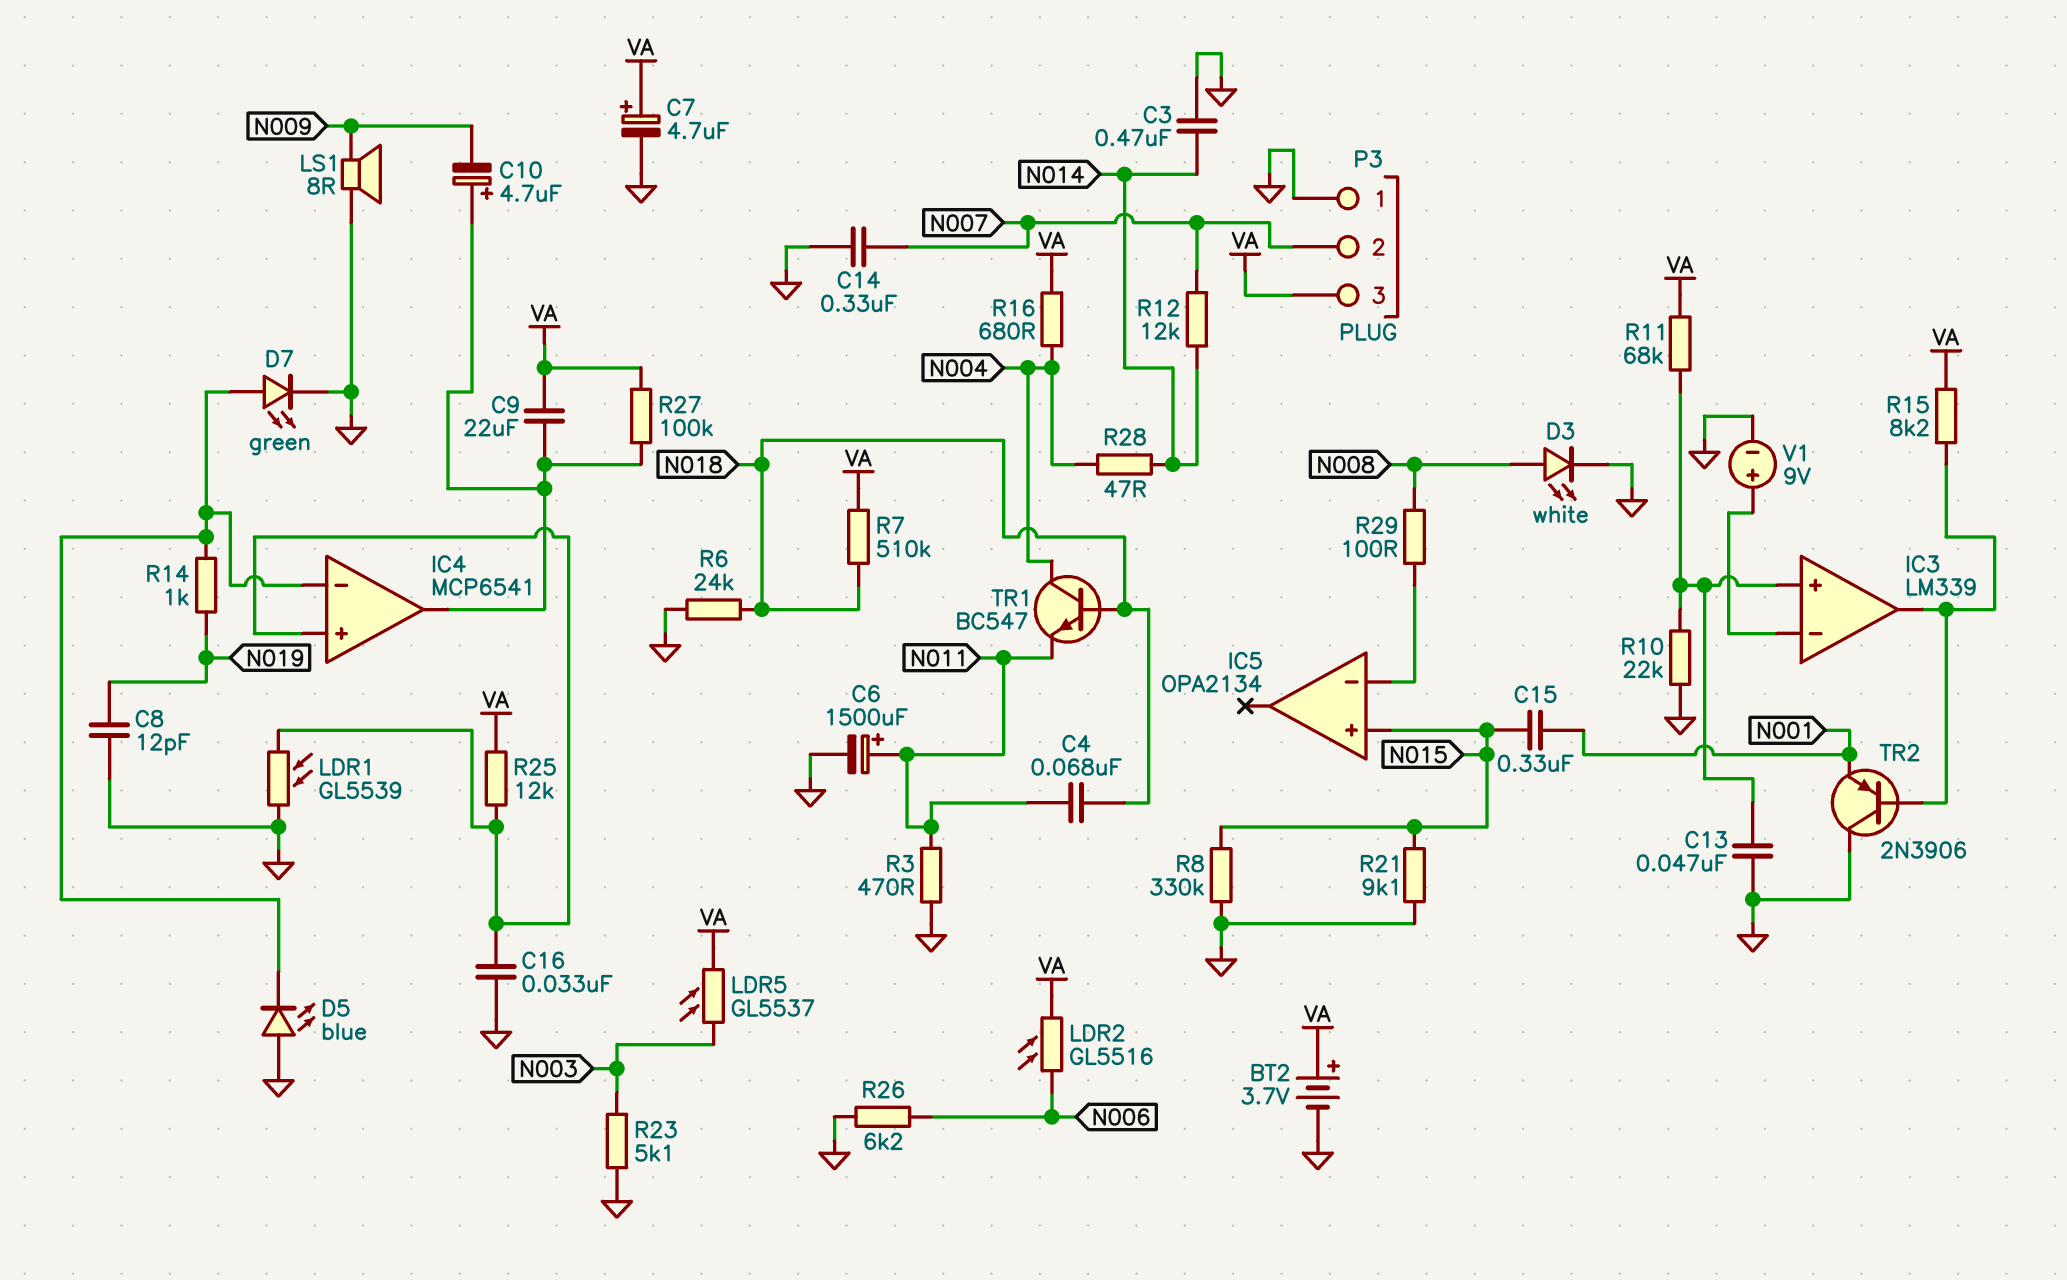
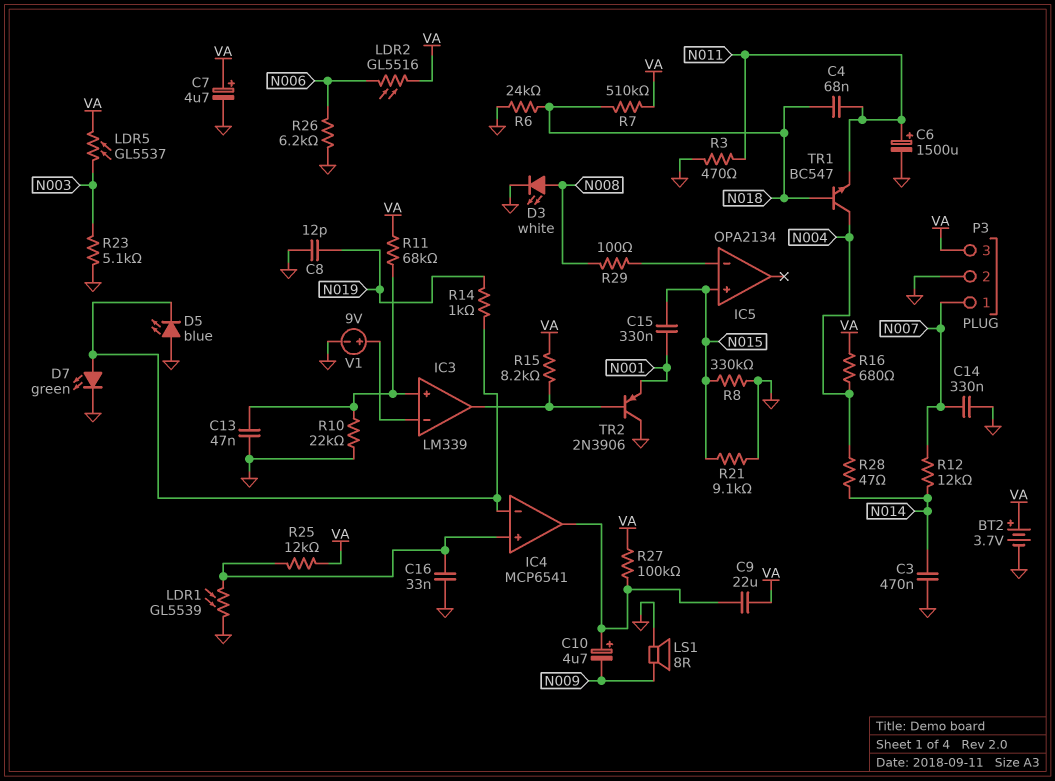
P3 pin 1: GND -> N007
P3 pin 2: N007 -> GND

